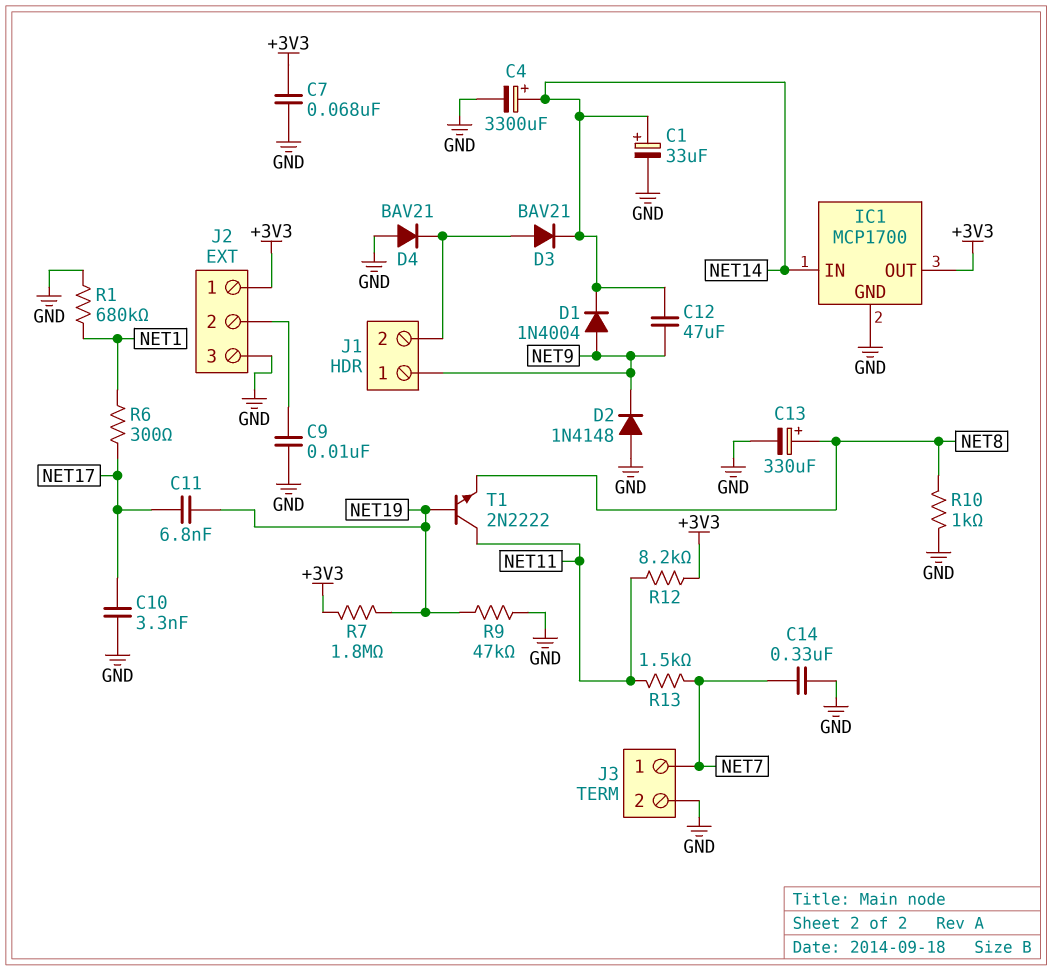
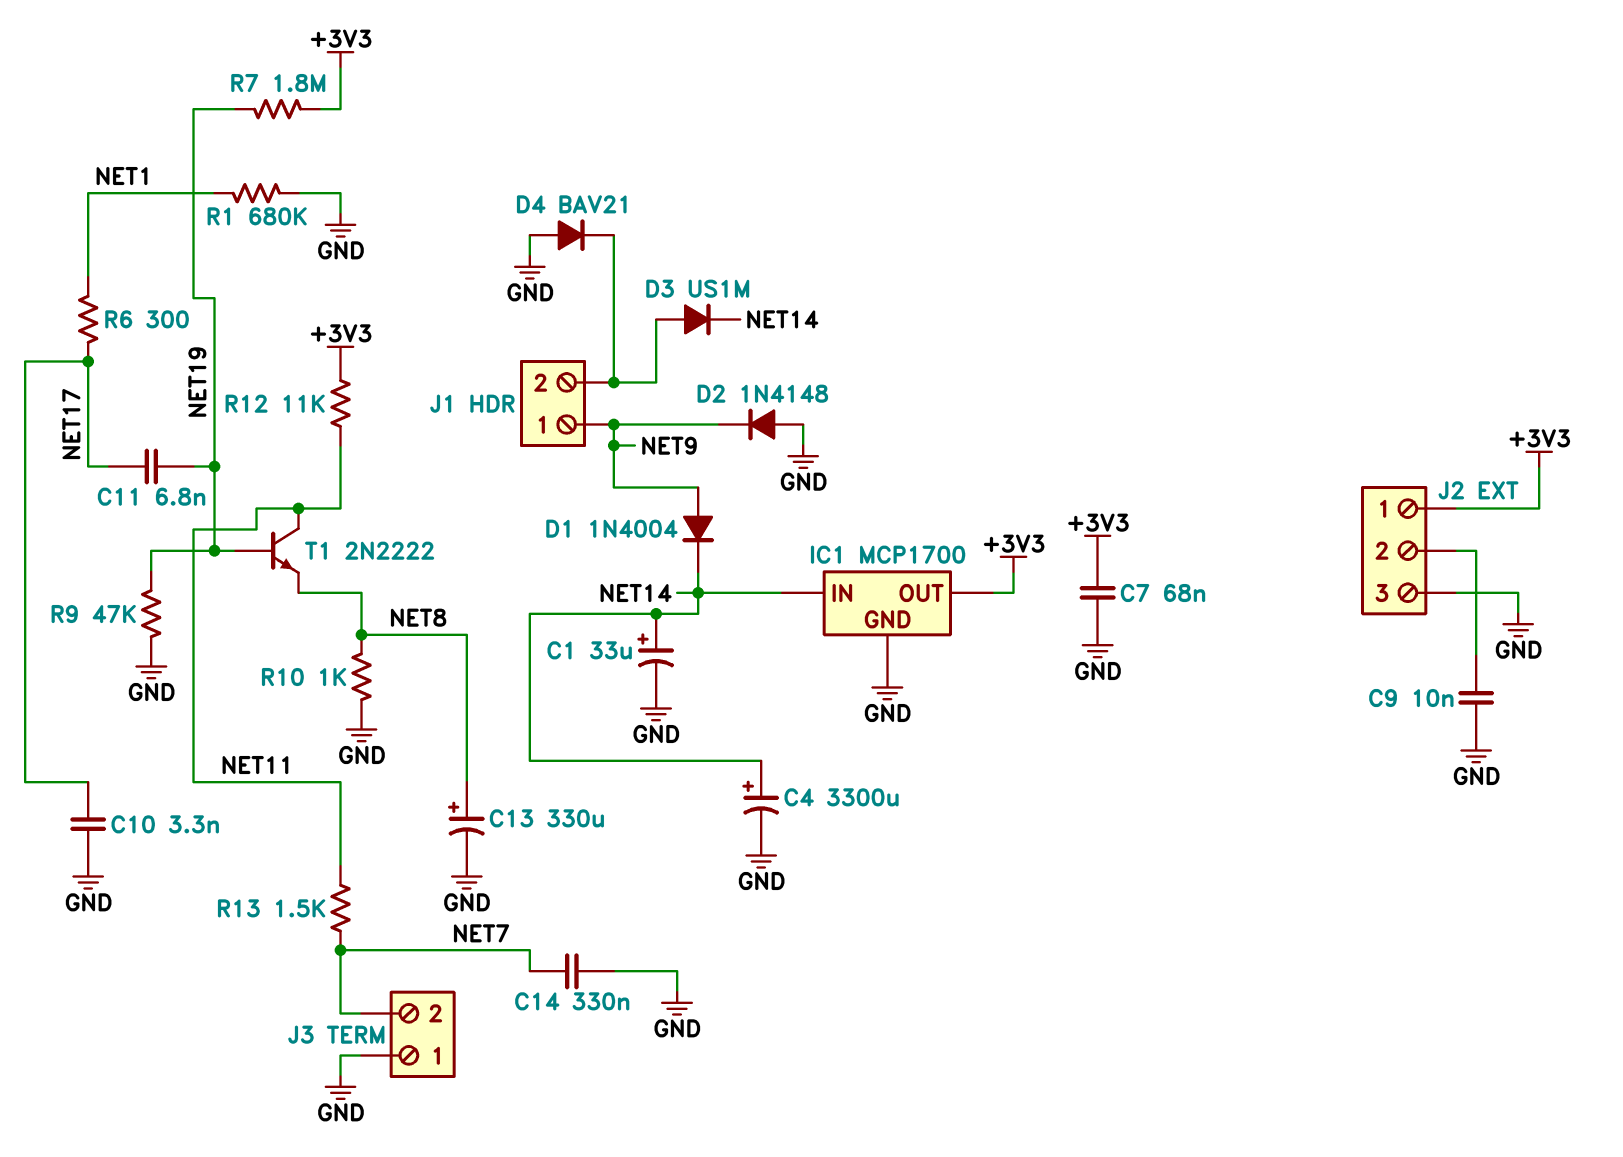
C12: 47uF (NET9, NET14) -> none
D3: diode BAV21 (A J1/2, K NET14) -> diode US1M (A J1/2, K NET14)
J3 pin 1: NET7 -> GND
J3 pin 2: GND -> NET7
R12: 8.2k (+3V3, NET11) -> 11k (+3V3, NET11)

